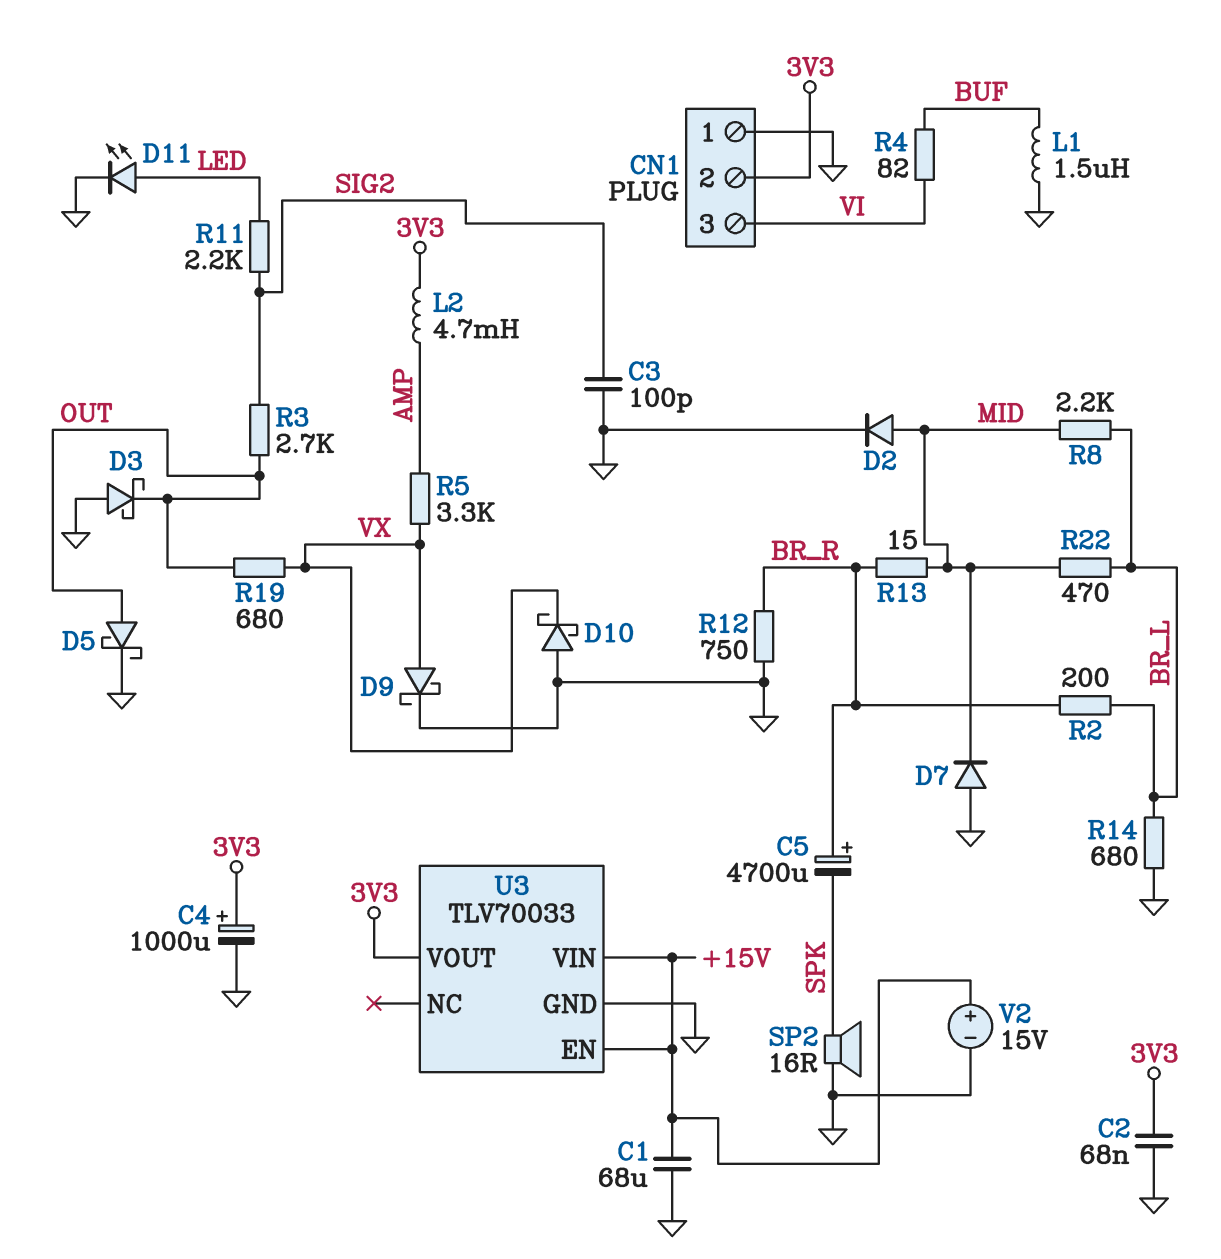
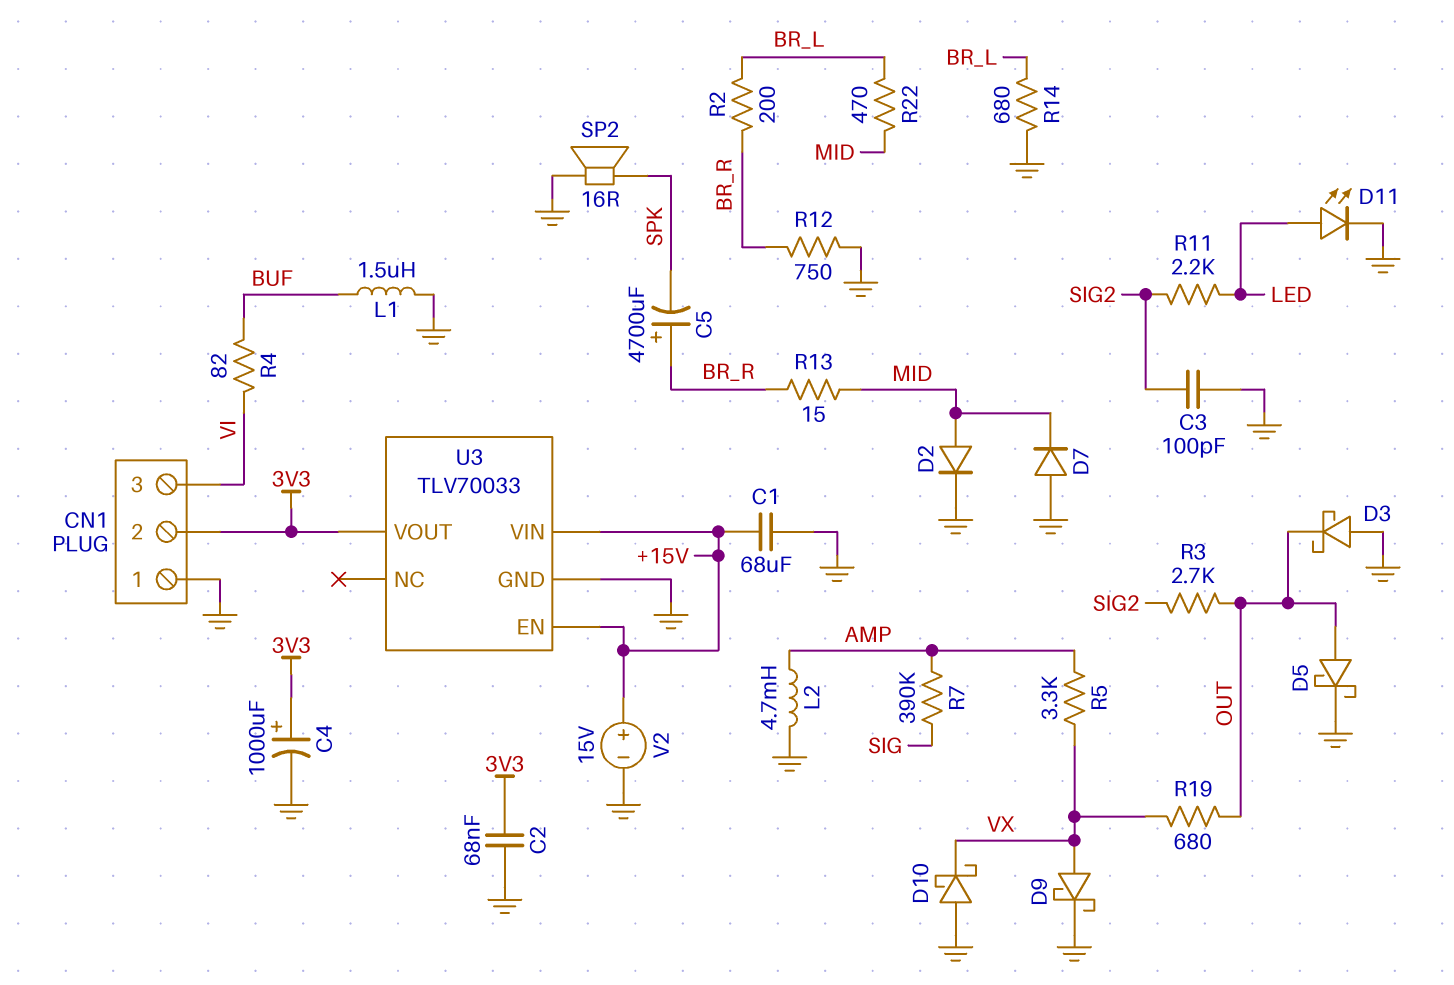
L2: 4.7mH (3V3, AMP) -> 4.7mH (AMP, GND)
R7: none -> 390k (AMP, SIG)
R8: 2.2k (BR_L, MID) -> none

